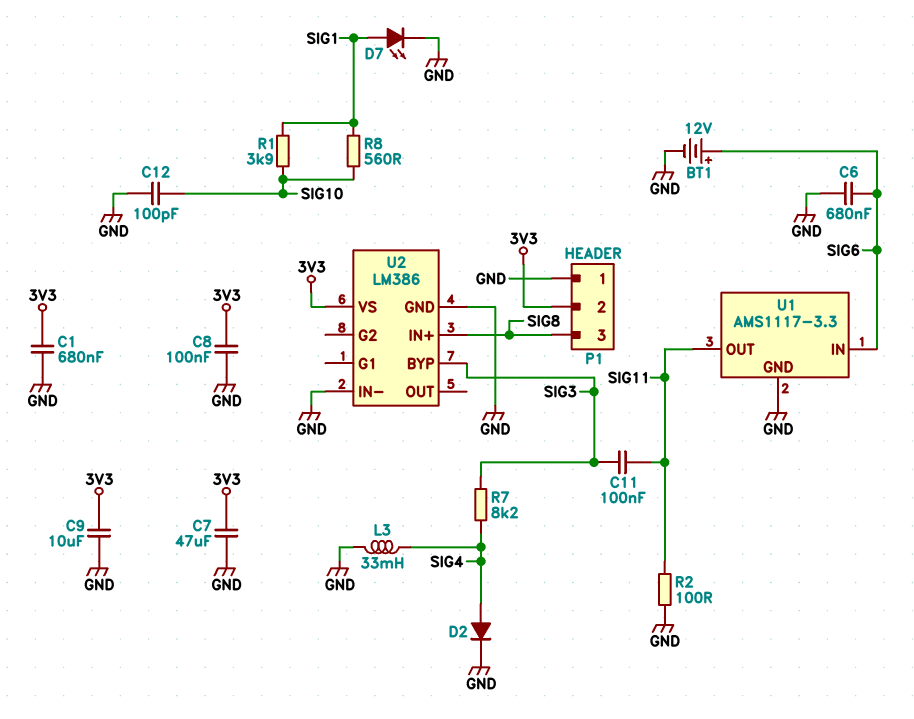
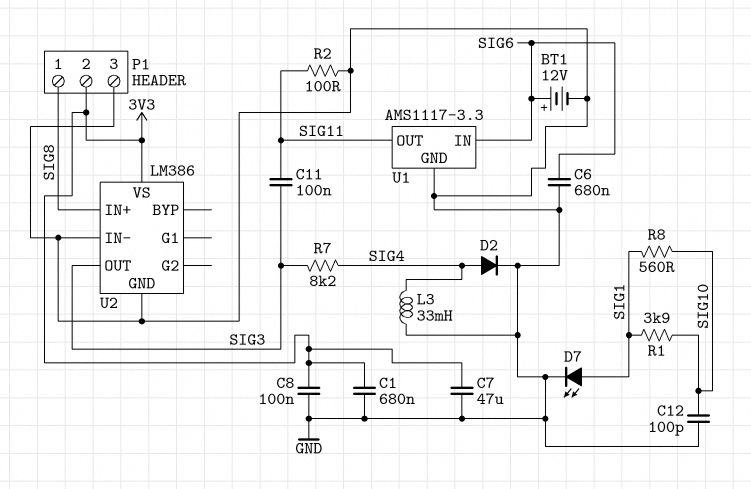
C9: 10uF (3V3, GND) -> none
P1 pin 1: GND -> SIG8
P1 pin 3: SIG8 -> GND
U2 pin BYP: SIG3 -> none
U2 pin OUT: none -> SIG3

